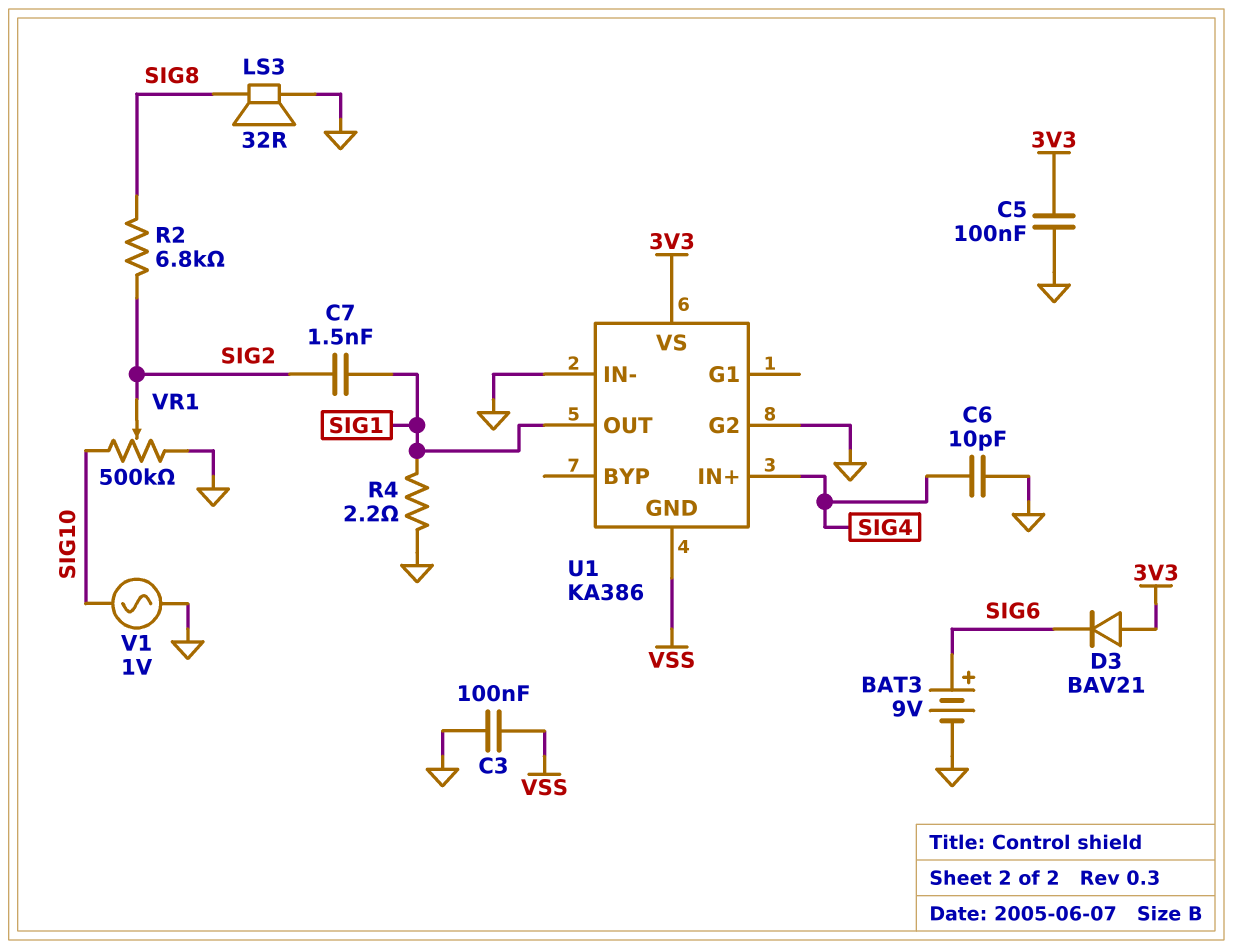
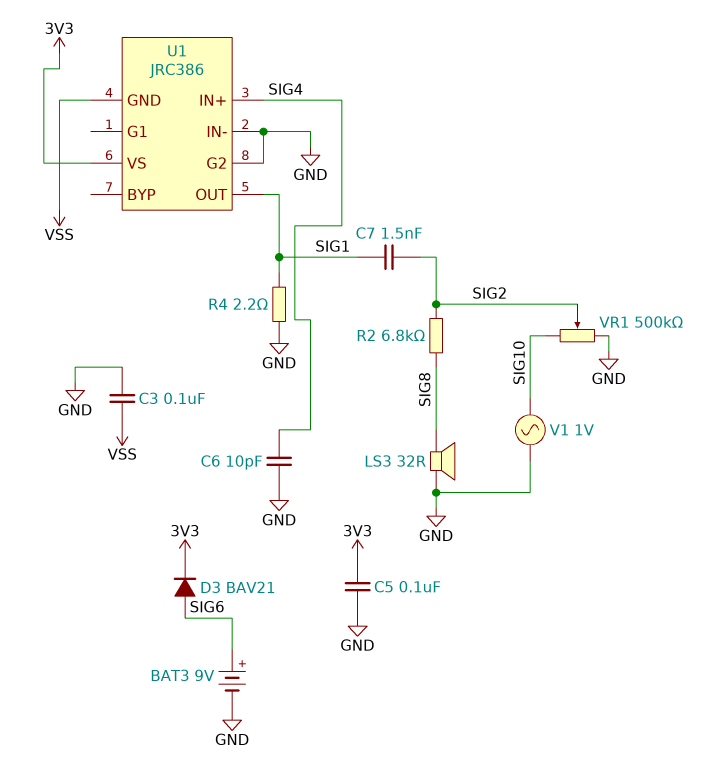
D3: diode BAV21 (A 3V3, K SIG6) -> diode BAV21 (A SIG6, K 3V3)
U1: KA386 -> JRC386

